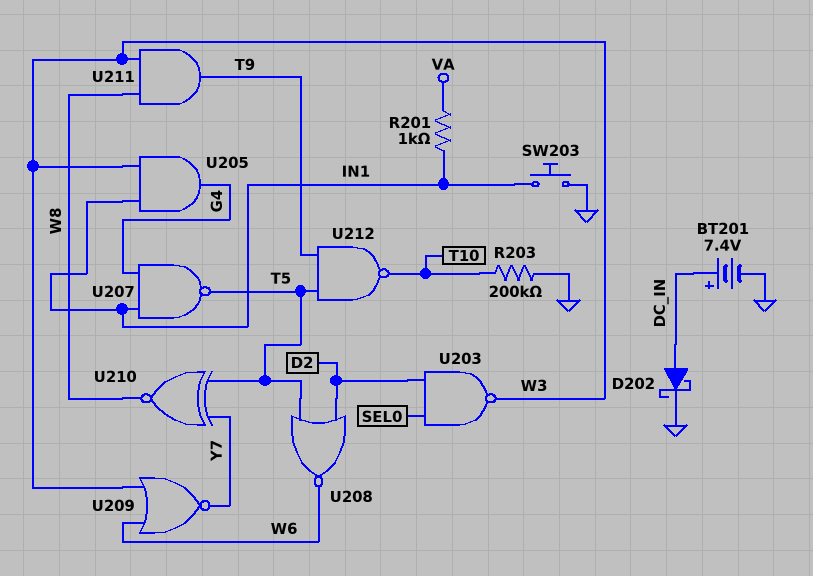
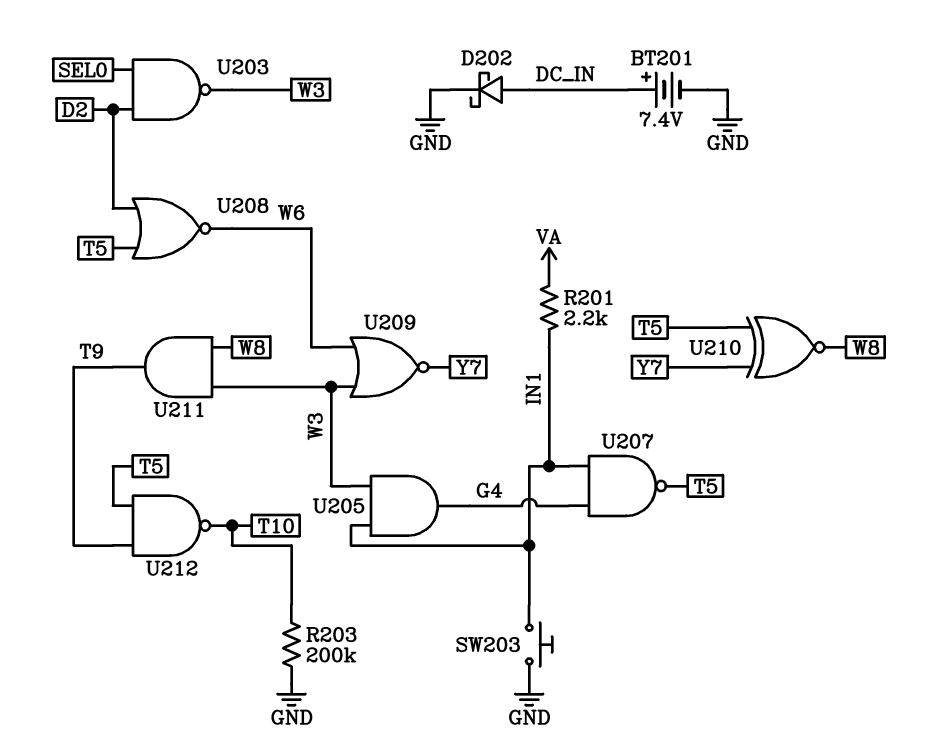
R201: 1k (IN1, VA) -> 2.2k (IN1, VA)

